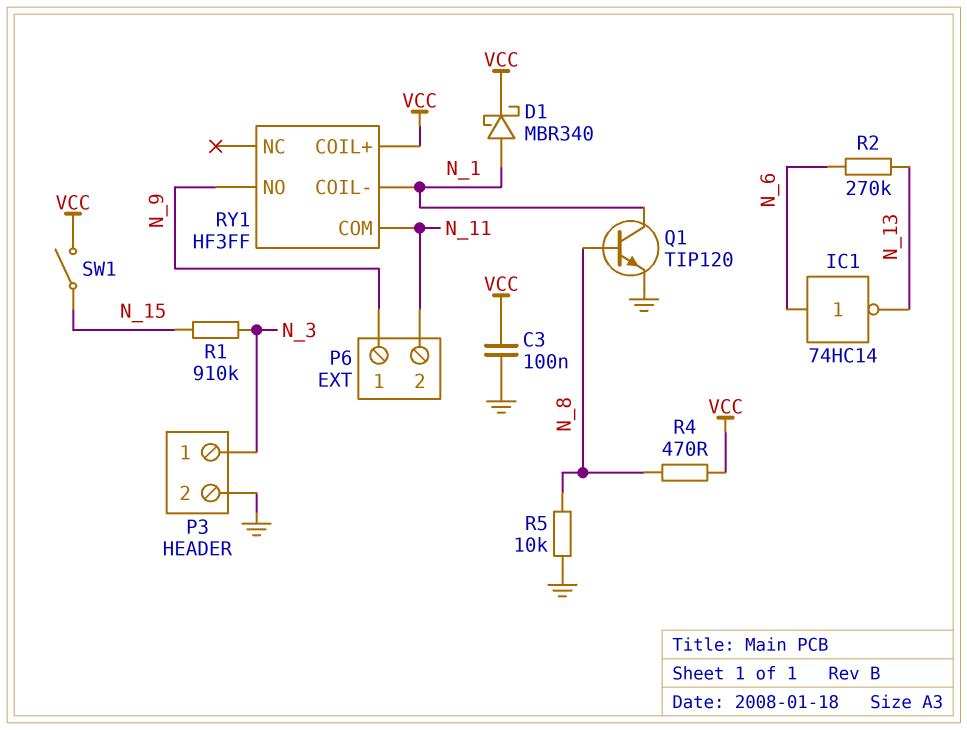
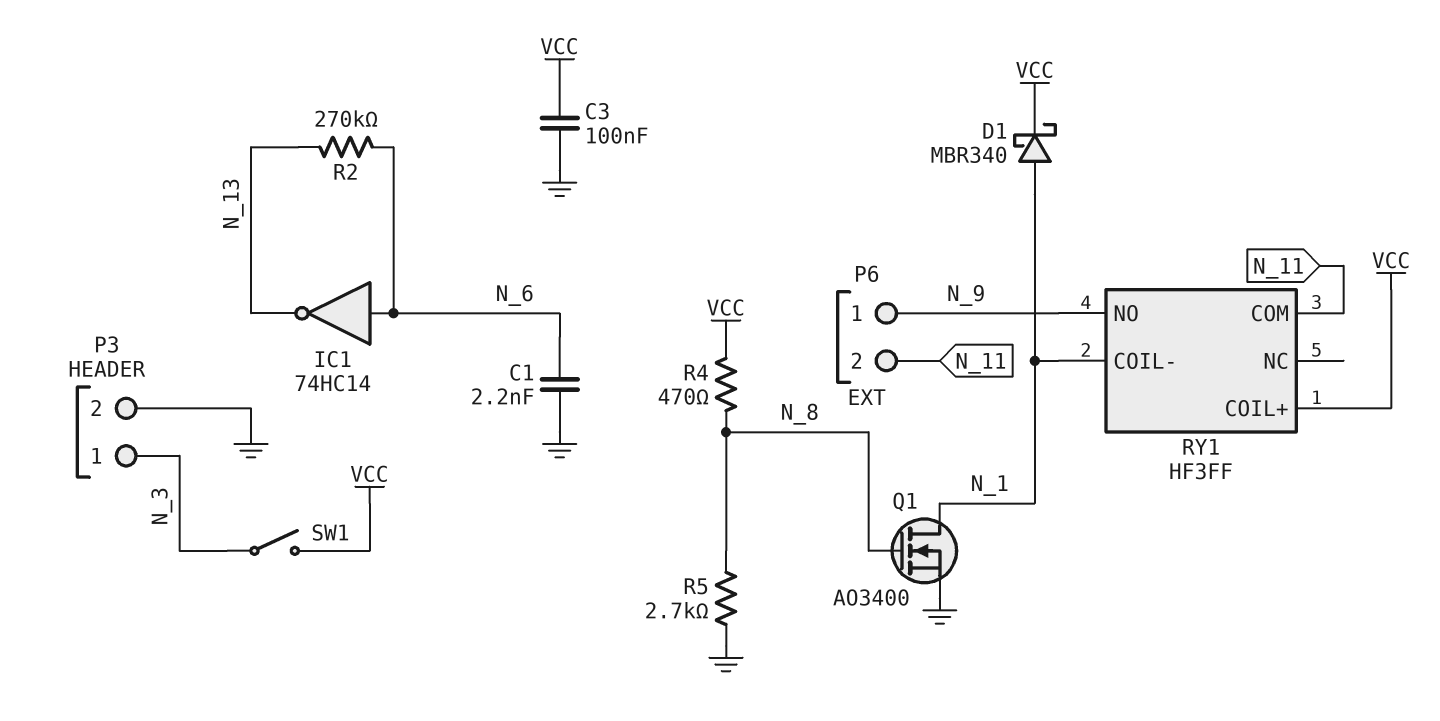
C1: none -> 2.2nF (GND, N_6)
Q1: NPN TIP120 (B N_8, C N_1, E GND) -> NMOS AO3400 (G N_8, D N_1, S GND)
R1: 910k (N_3, N_15) -> none
R5: 10k (GND, N_8) -> 2.7k (GND, N_8)
SW1: switch (N_15, VCC) -> switch (N_3, VCC)

